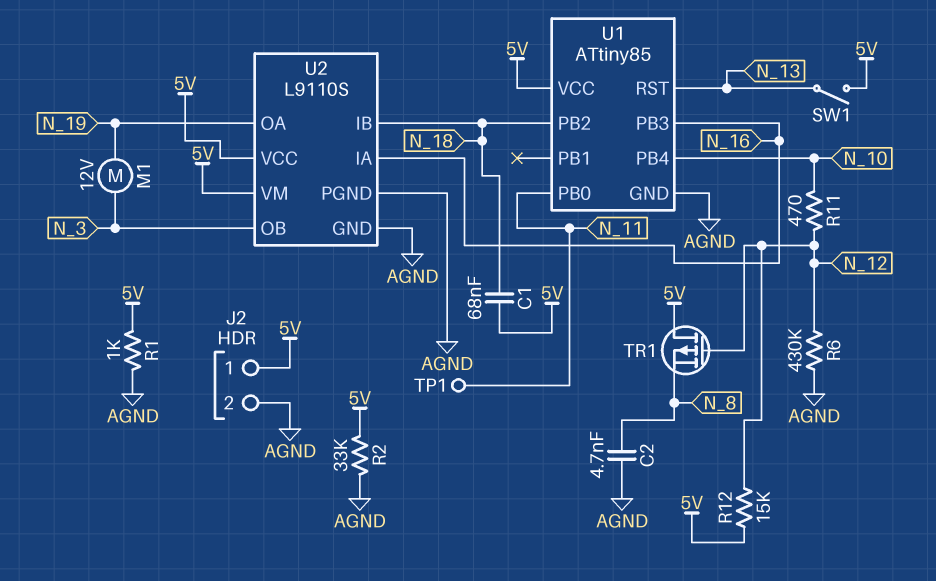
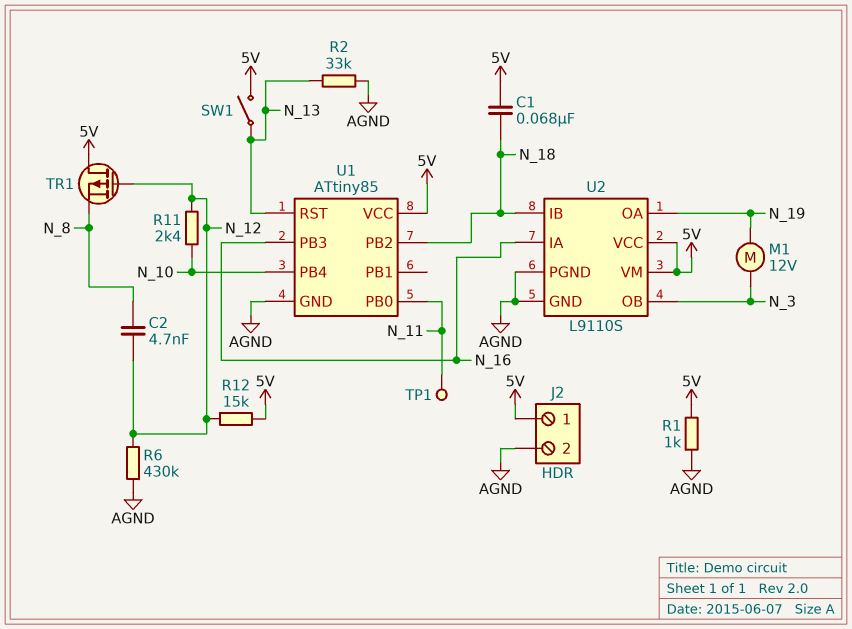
C2: 4.7nF (AGND, N_8) -> 4.7nF (N_8, N_12)
R2: 33k (5V, AGND) -> 33k (AGND, N_13)
R11: 470 (N_10, N_12) -> 2.4k (N_10, N_12)

